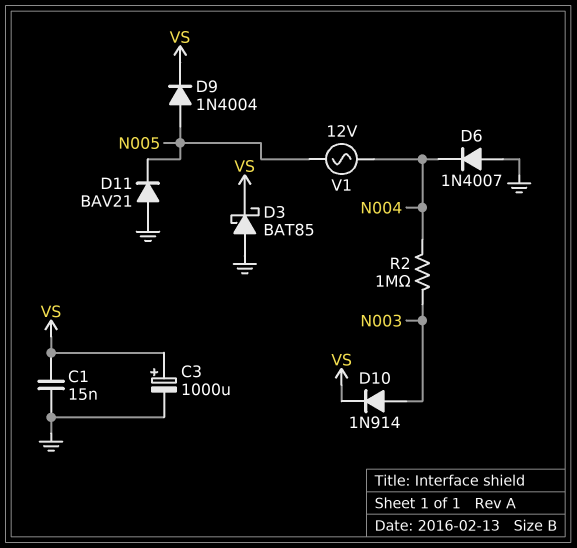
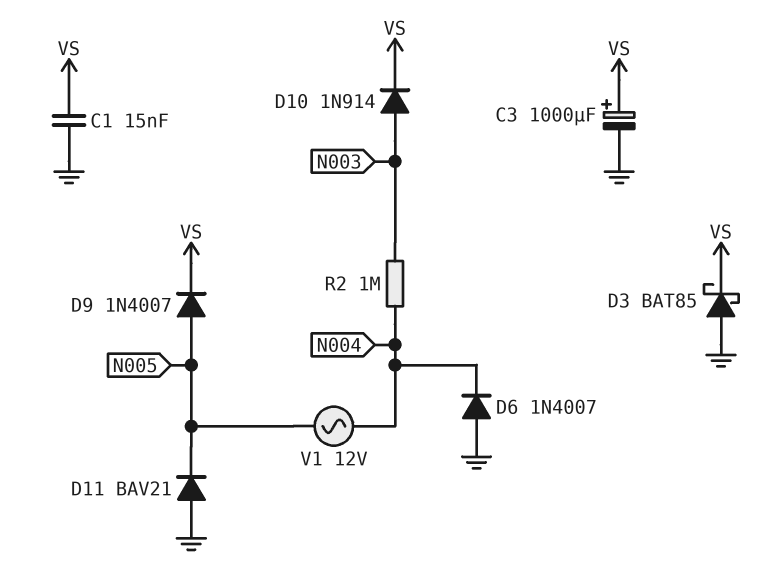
D9: diode 1N4004 (A N005, K VS) -> diode 1N4007 (A N005, K VS)

